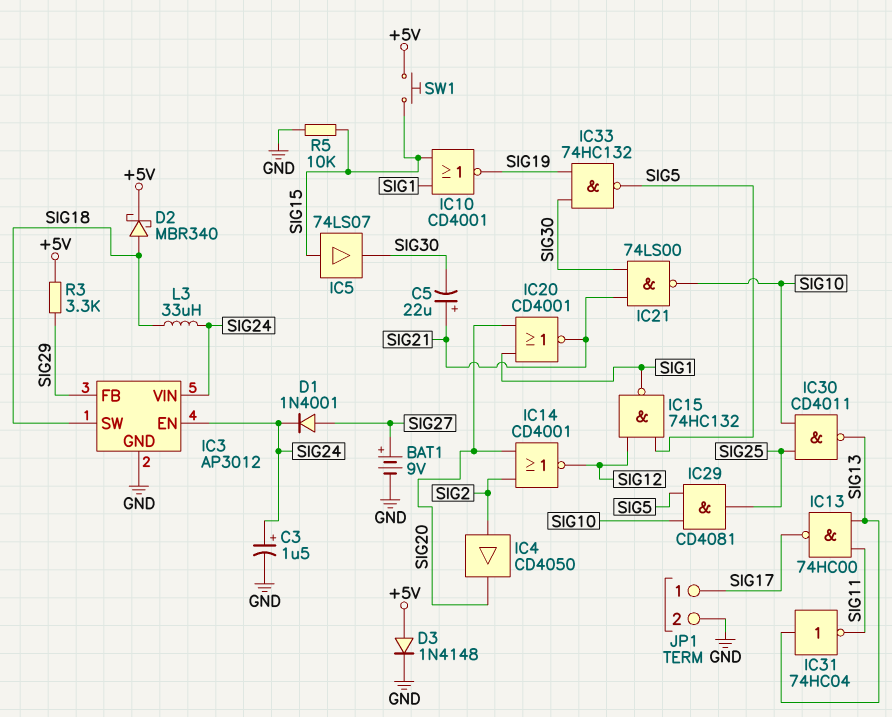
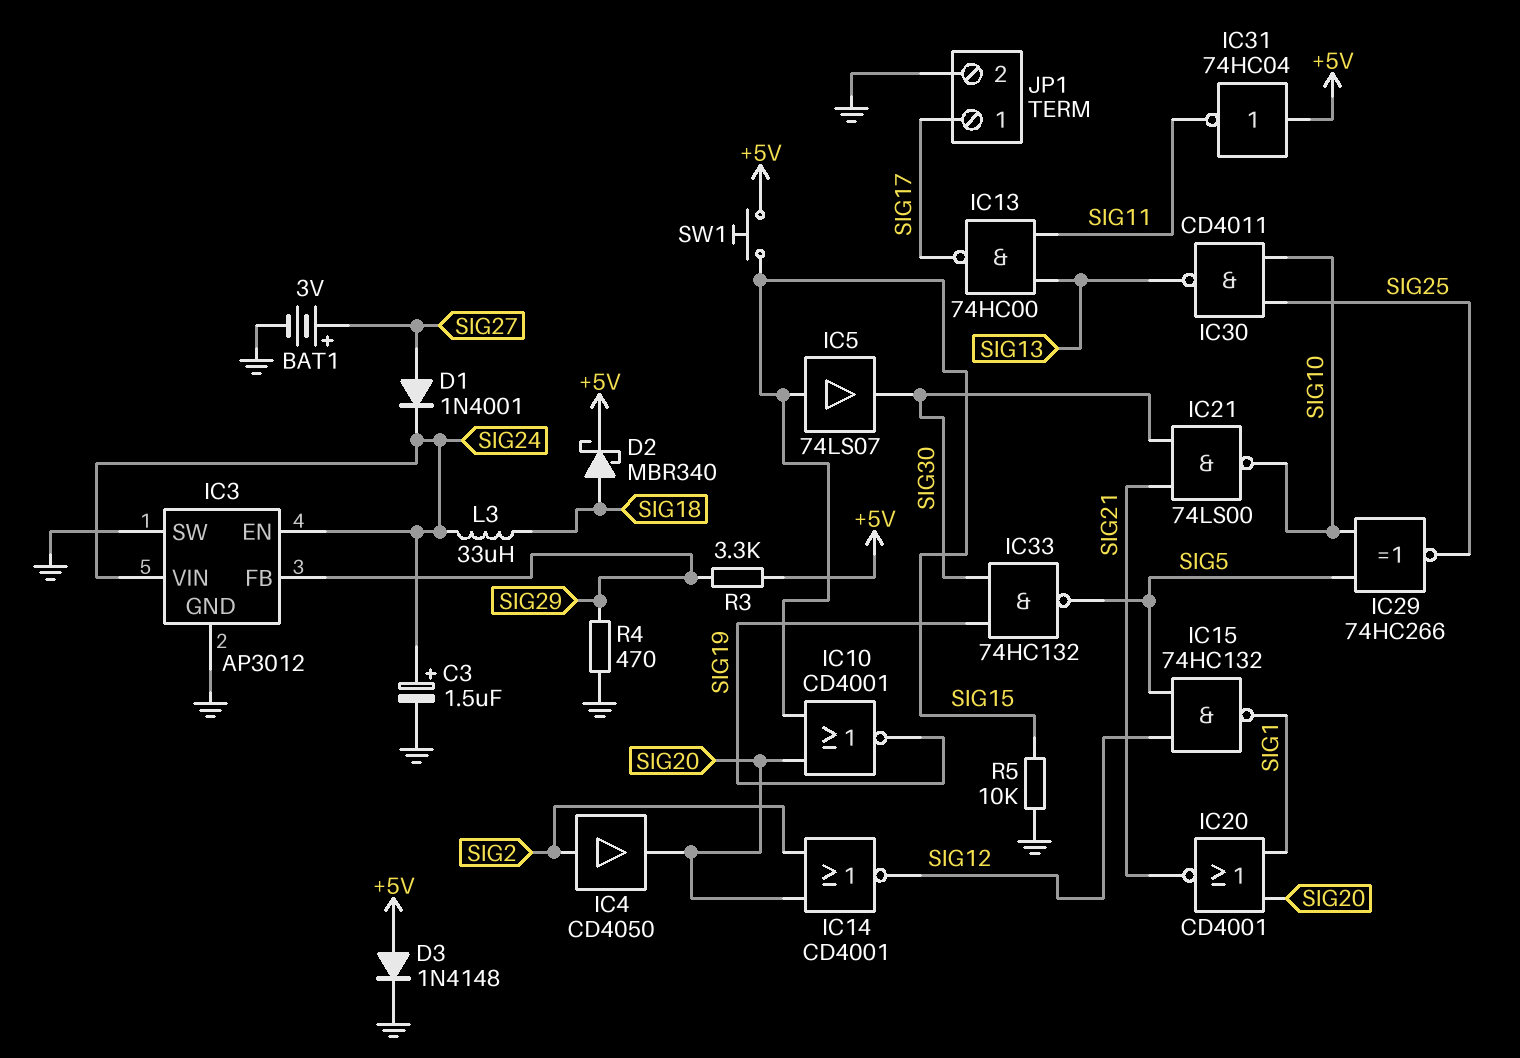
BAT1: 9V (plus SIG27, minus GND) -> 3V (plus SIG27, minus GND)
C5: 22uF (plus SIG21, minus SIG30) -> none
IC3 pin SW: SIG18 -> GND
IC10: NOR CD4001 (in SIG1, in SIG15, out SIG19) -> NOR CD4001 (in SIG15, in SIG20, out SIG19)
IC29: AND CD4081 (in SIG5, in SIG10, out SIG25) -> XNOR 74HC266 (in SIG5, in SIG10, out SIG25)
IC31: NOT 74HC04 (in SIG13, out SIG11) -> NOT 74HC04 (in +5V, out SIG11)
R4: none -> 470 (GND, SIG29)

